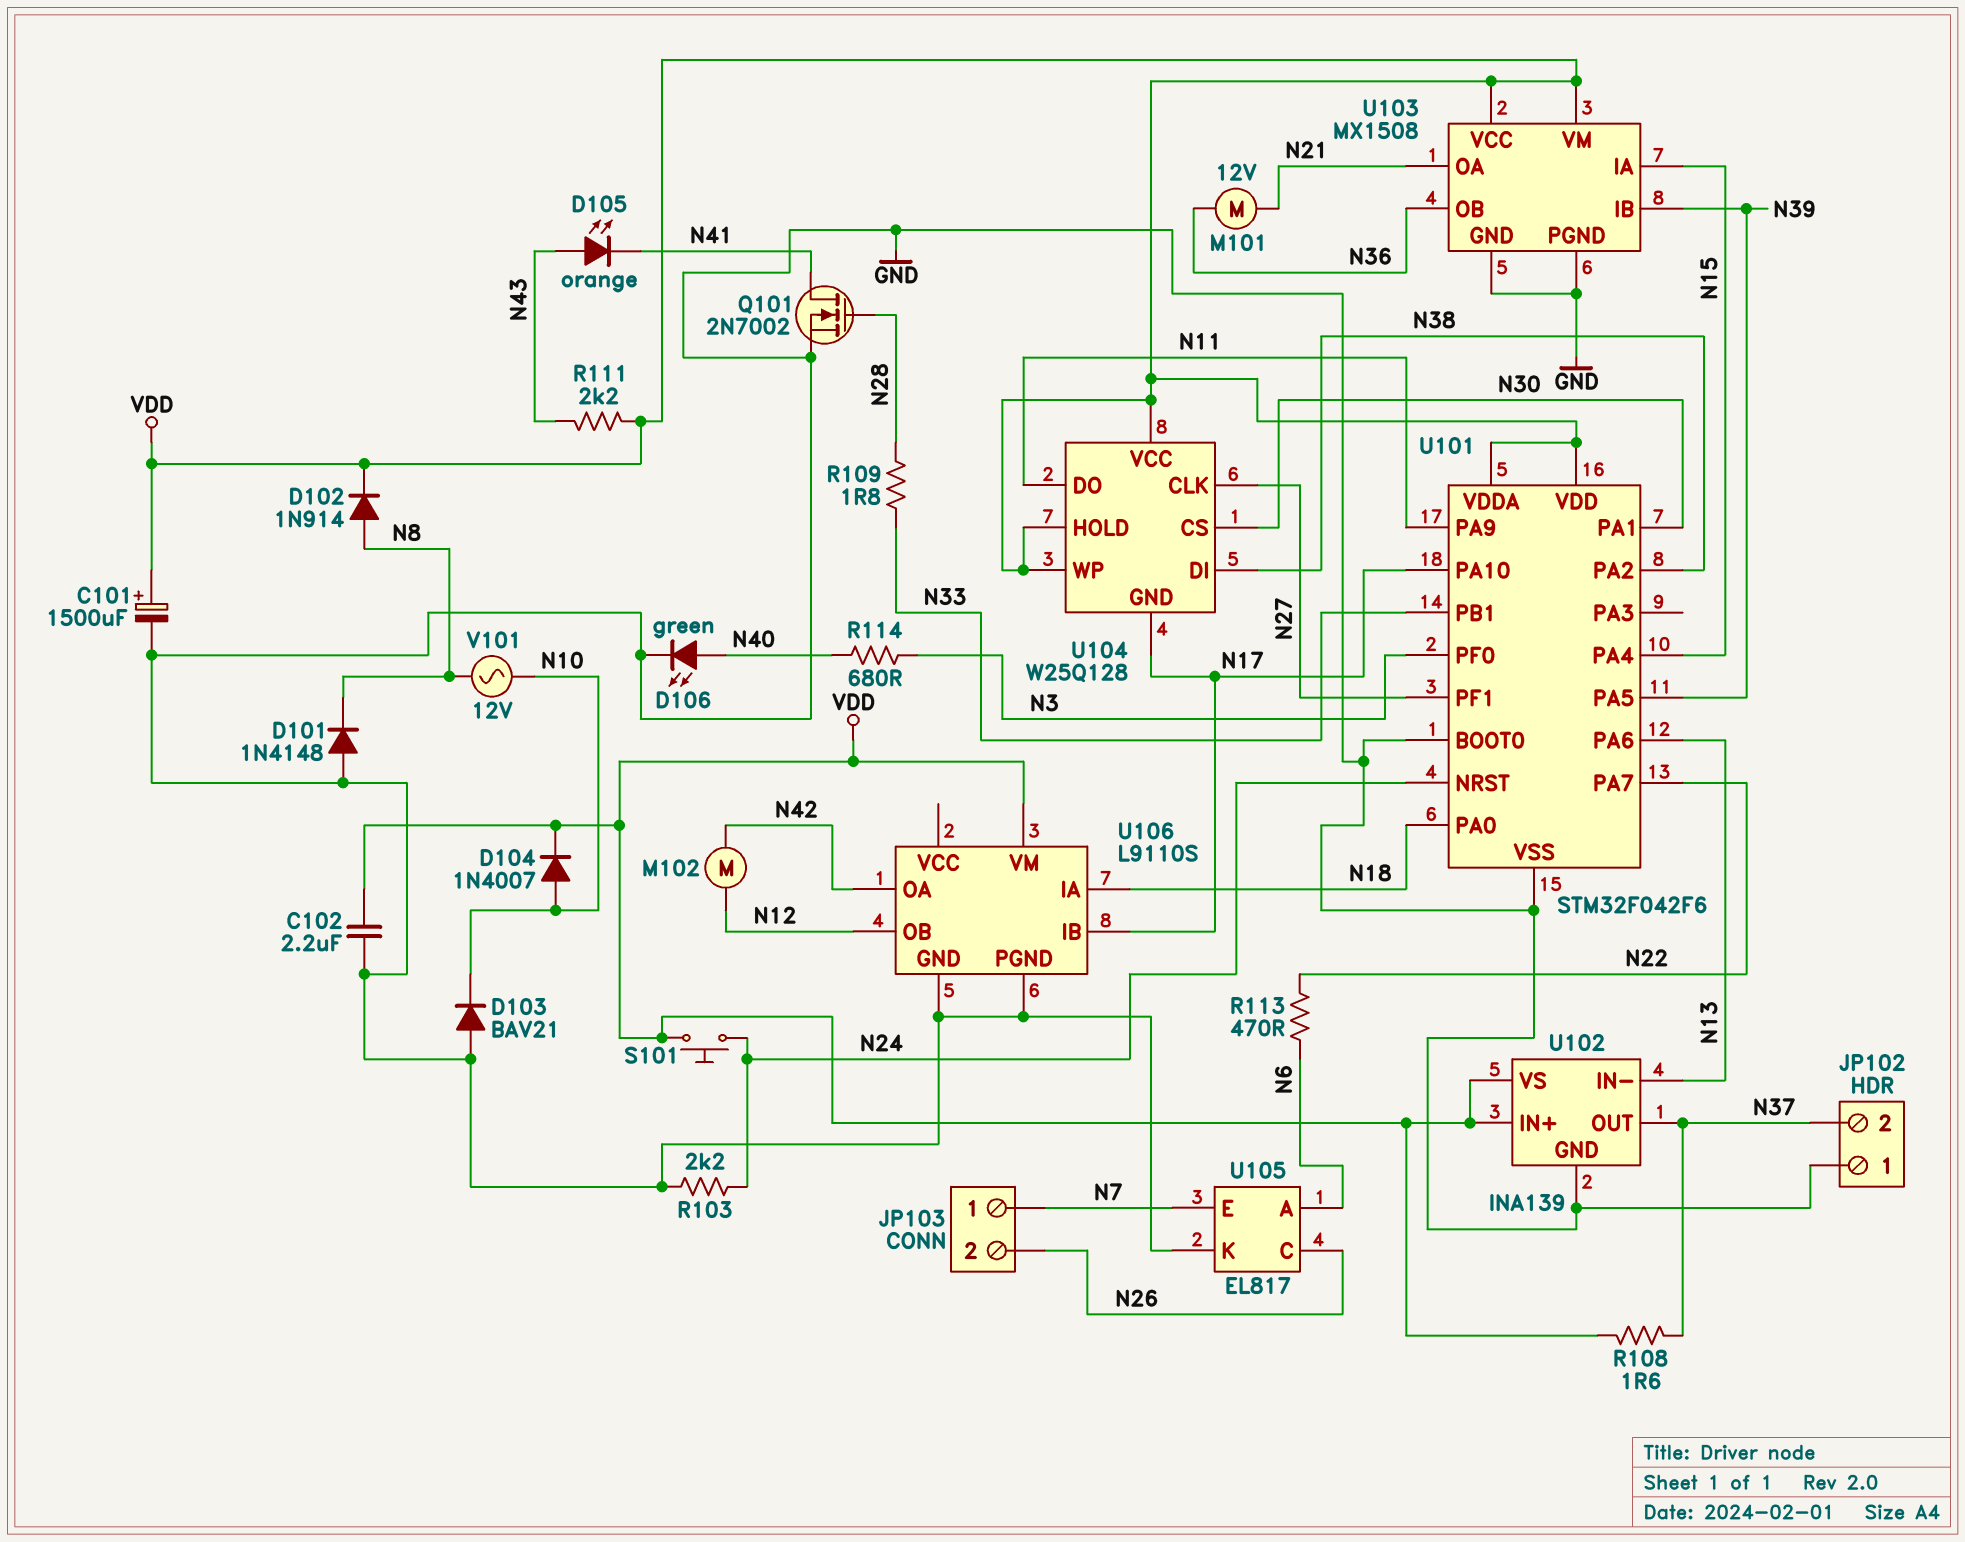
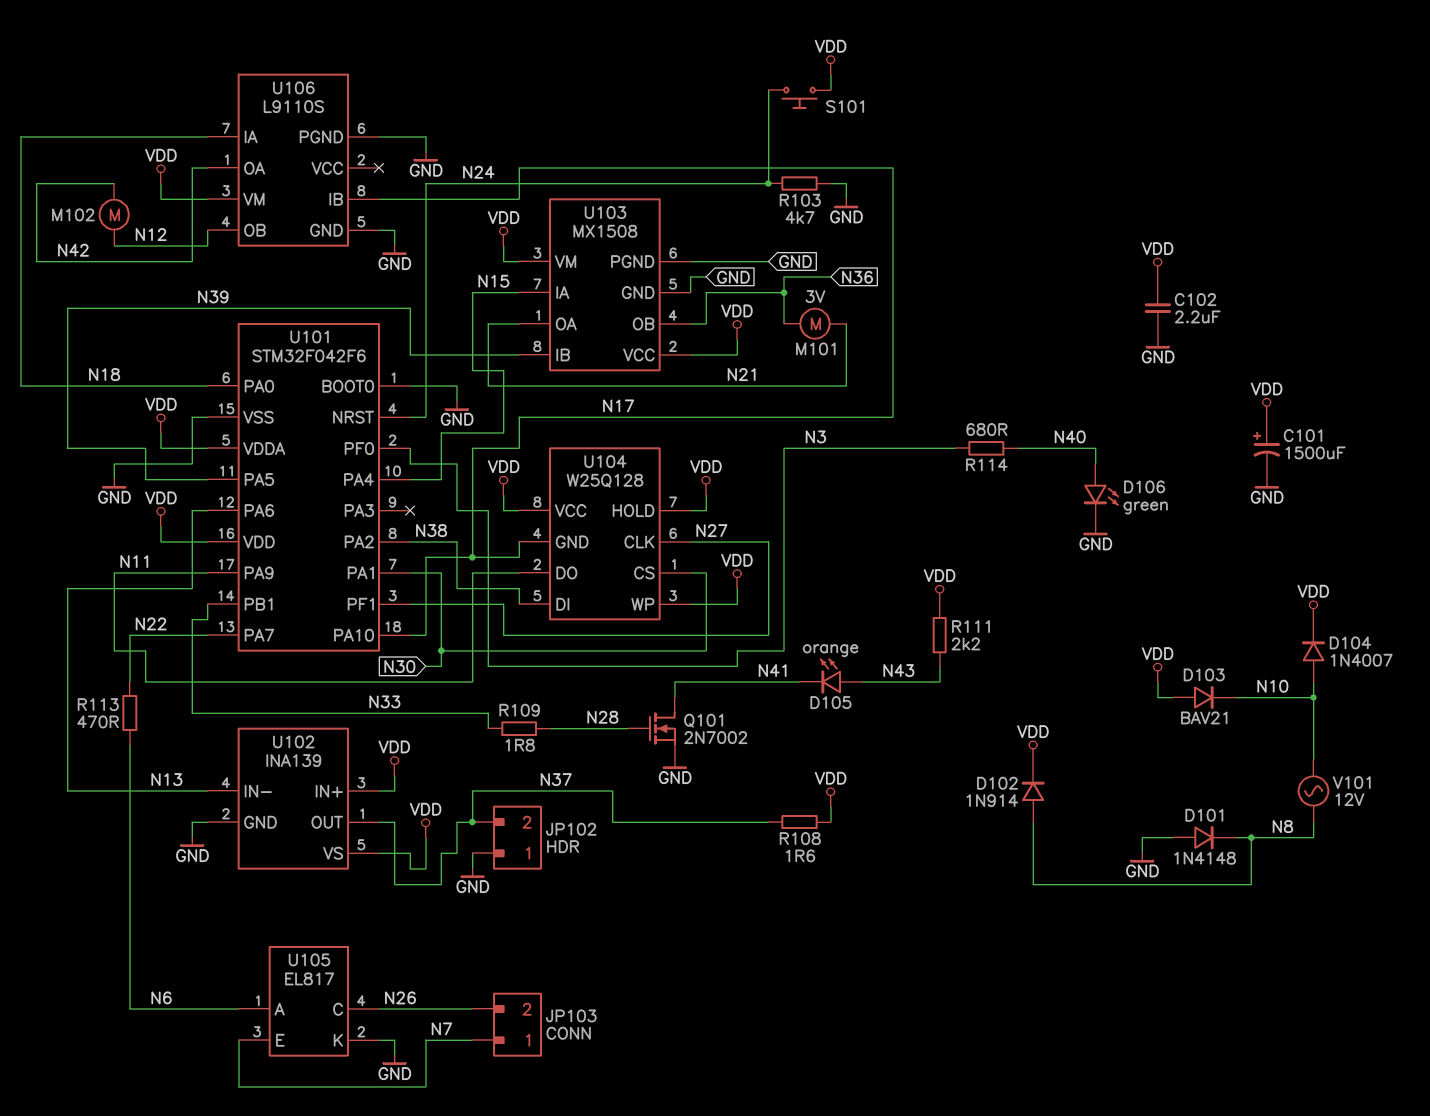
D103: diode BAV21 (A GND, K N10) -> diode BAV21 (A VDD, K N10)
M101: motor 12V (N21, N36) -> motor 3V (N21, N36)
R103: 2.2k (GND, N24) -> 4.7k (GND, N24)

